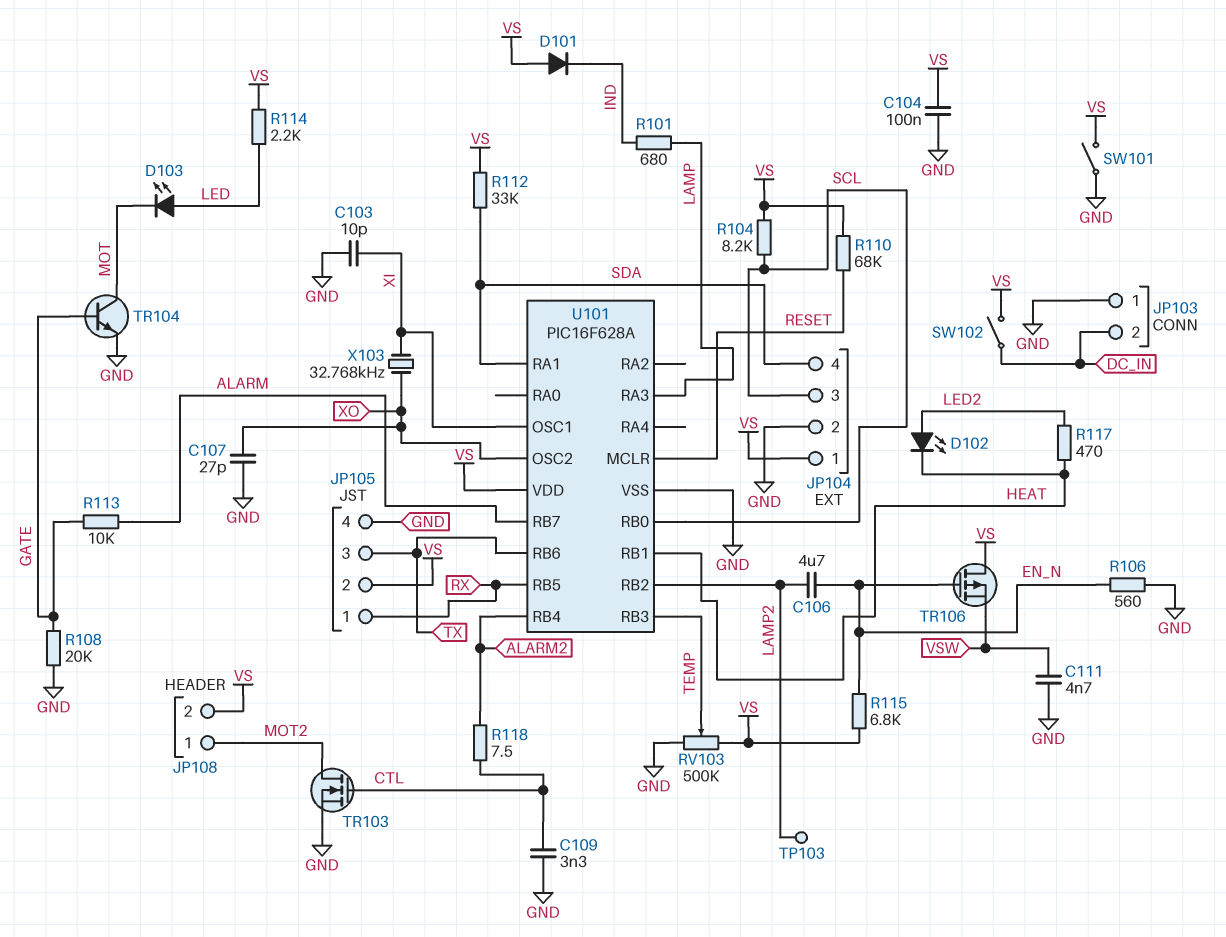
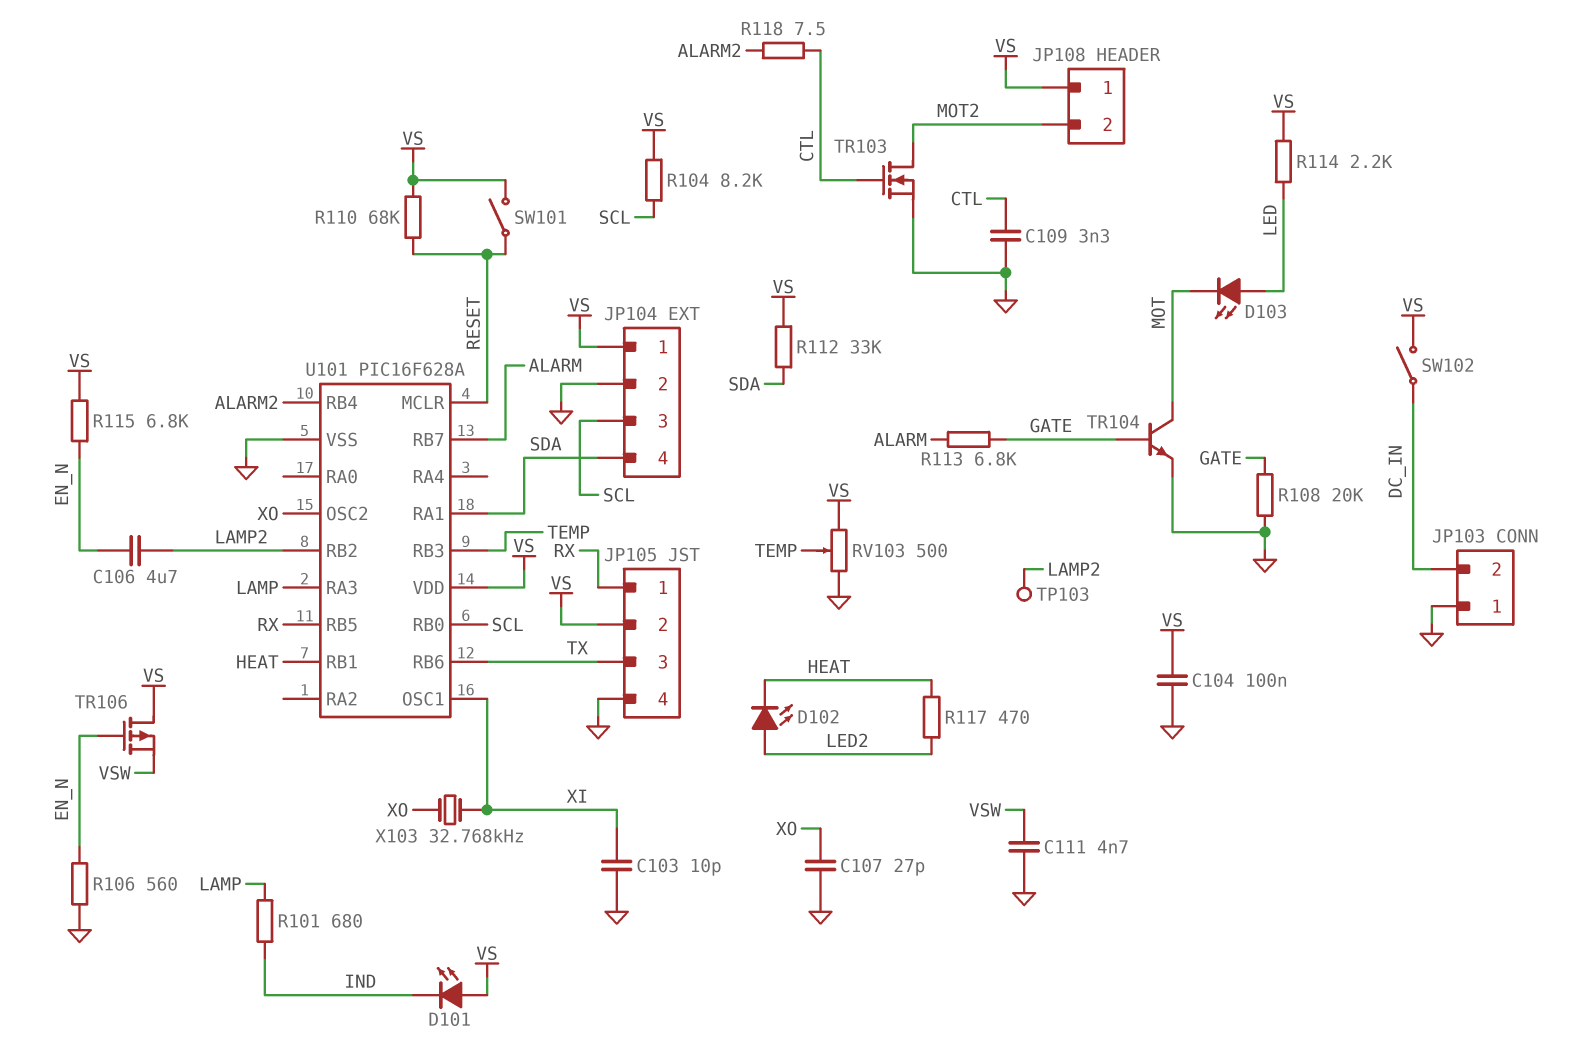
D101: diode (A VS, K IND) -> LED (A VS, K IND)
JP108 pin 1: MOT2 -> VS
JP108 pin 2: VS -> MOT2
R113: 10k (ALARM, GATE) -> 6.8k (ALARM, GATE)
RV103: 500k (GND, VS, wiper TEMP) -> 500 (GND, VS, wiper TEMP)
SW101: switch (GND, VS) -> switch (RESET, VS)

